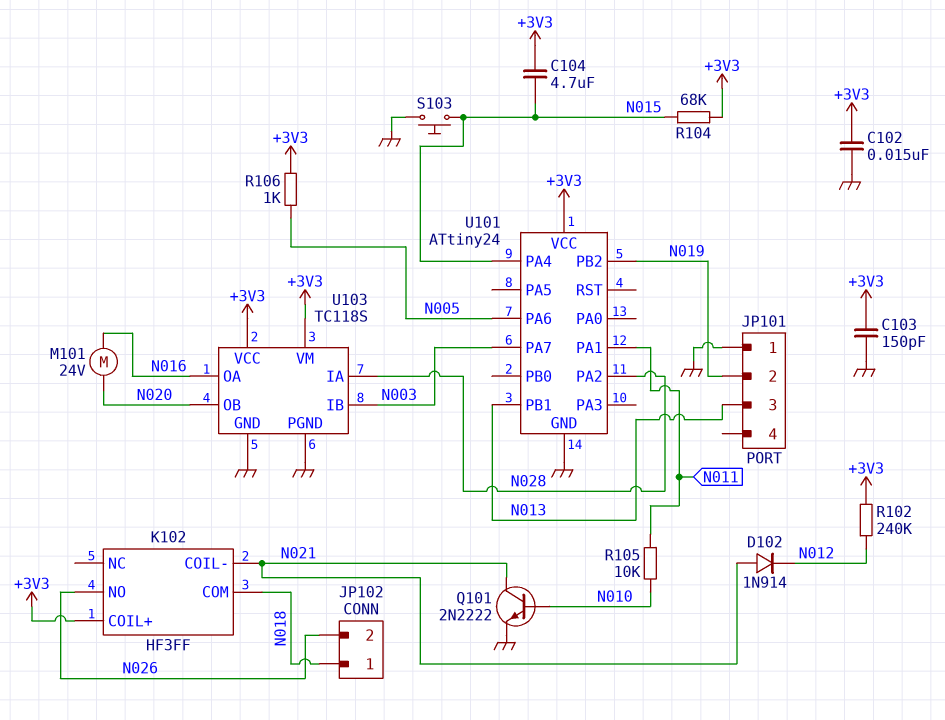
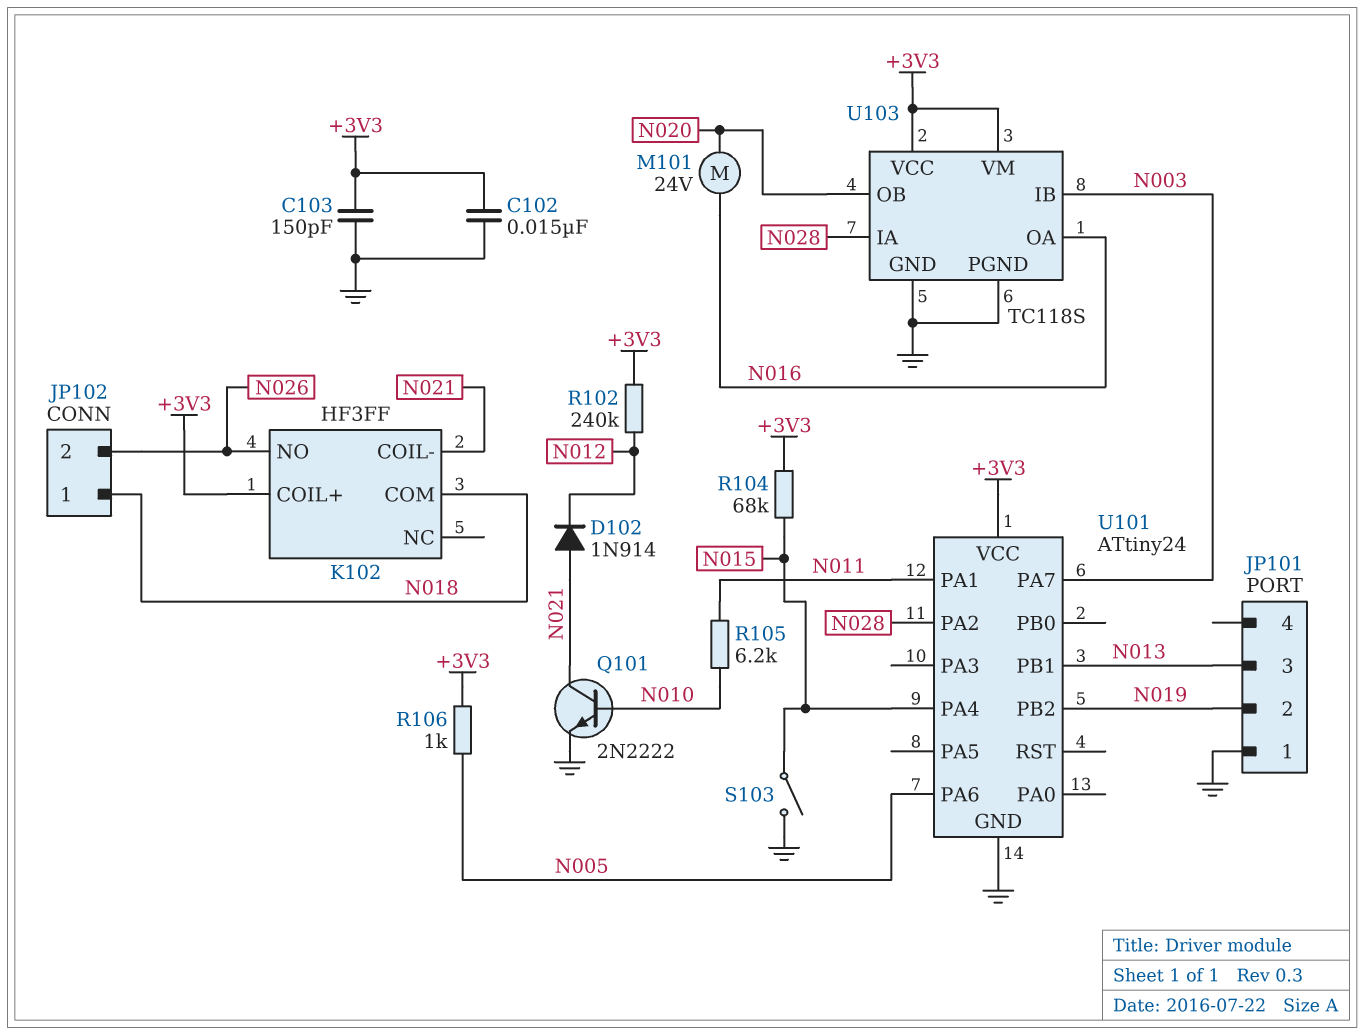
C104: 4.7uF (+3V3, N015) -> none
R105: 10k (N010, N011) -> 6.2k (N010, N011)
S103: button (GND, N015) -> switch (GND, N015)

